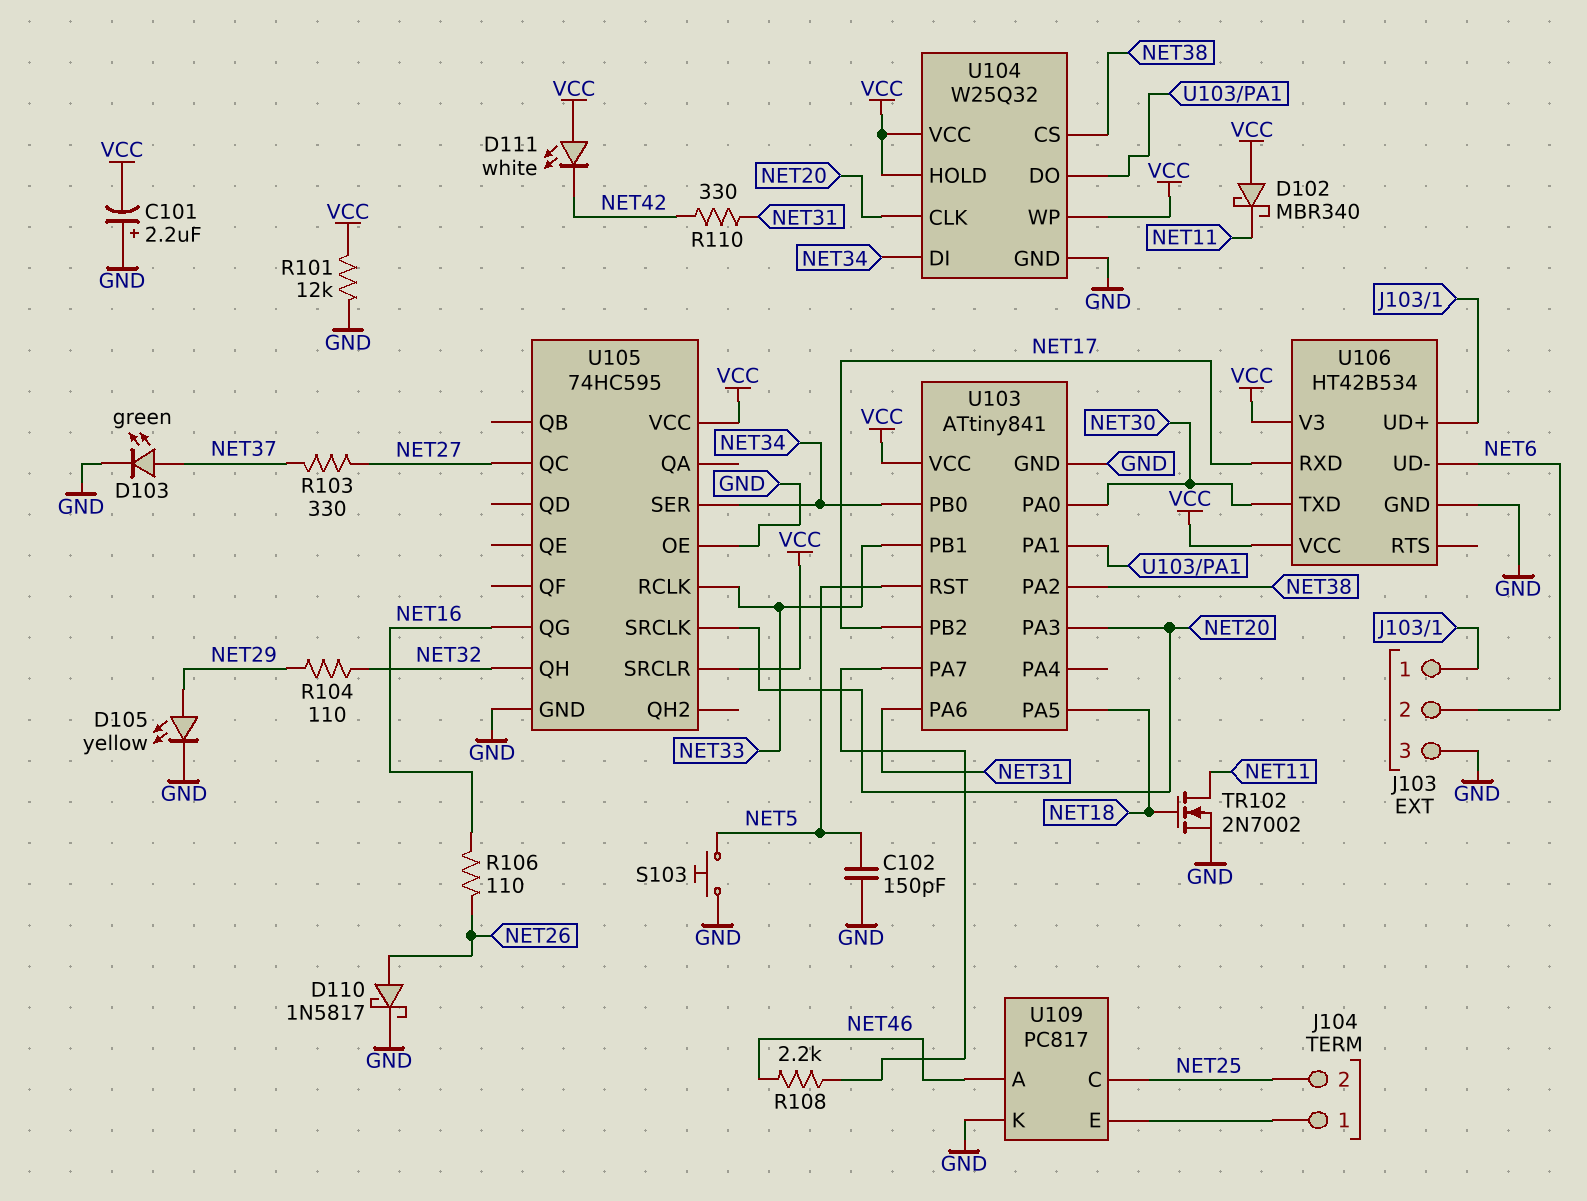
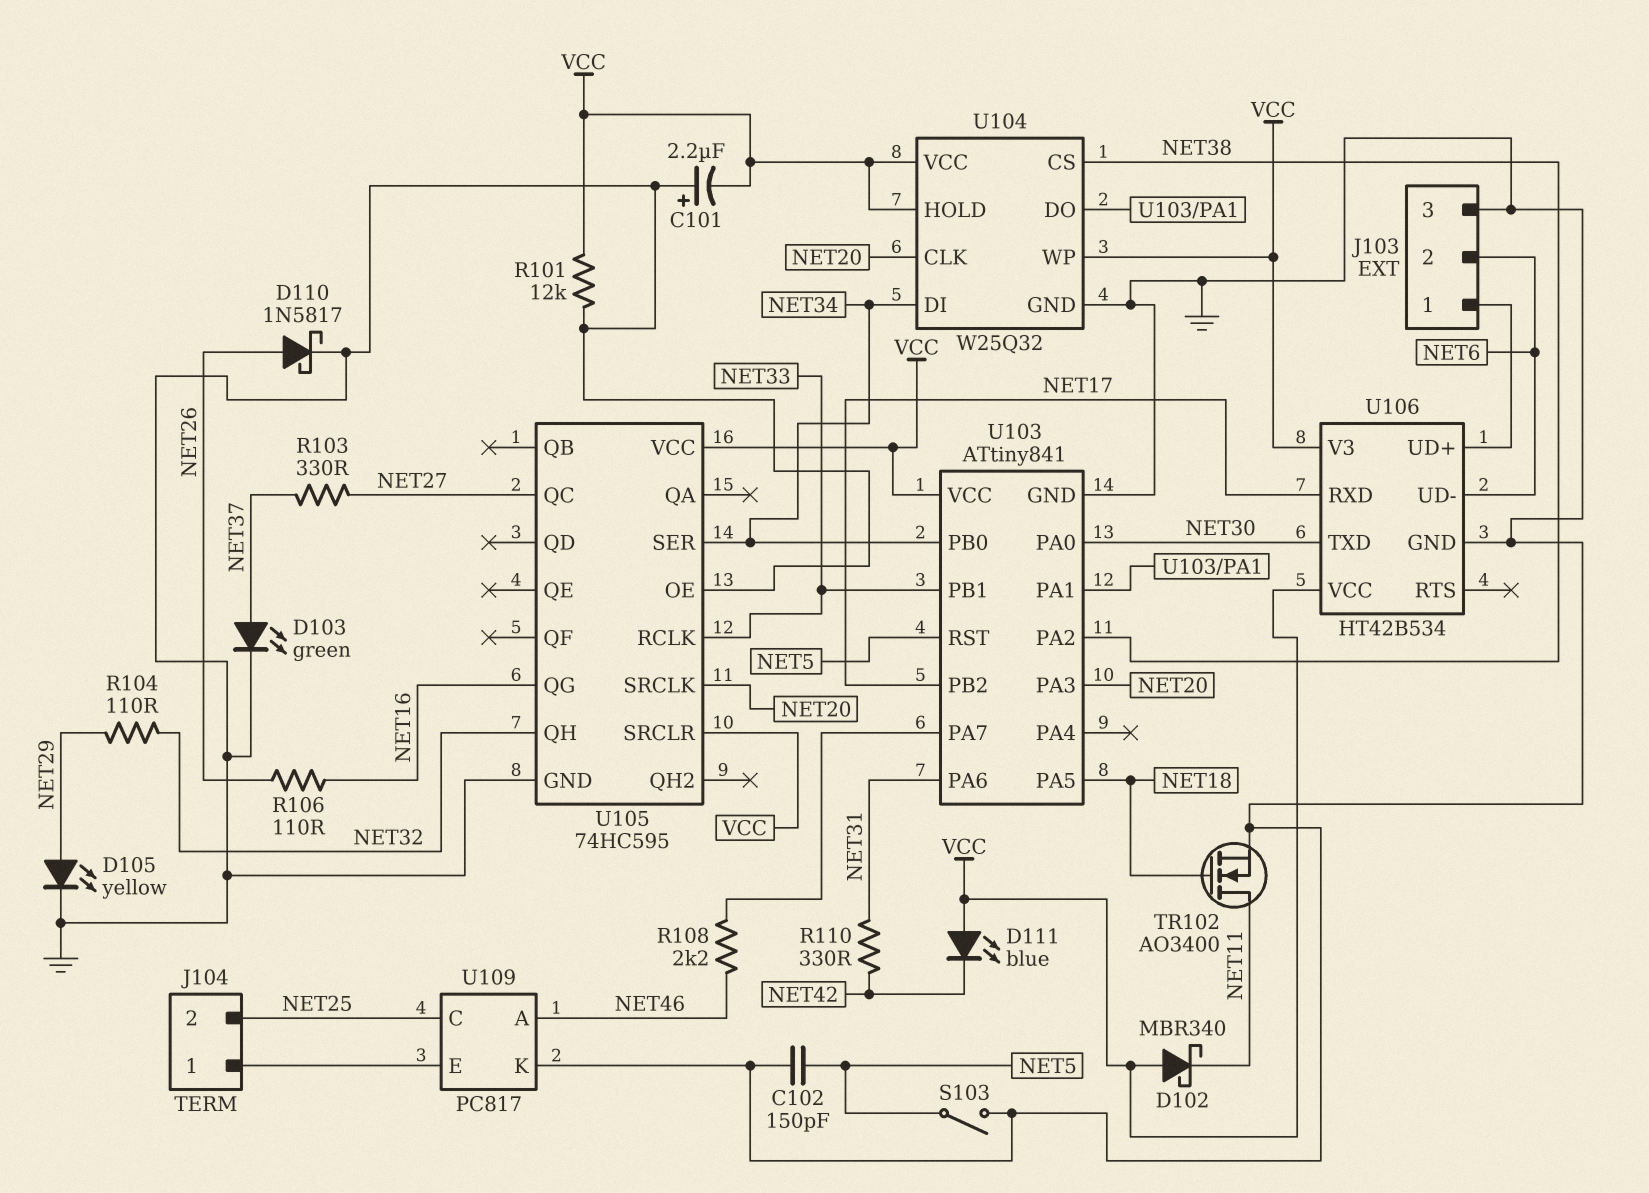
D111: LED white (A VCC, K NET42) -> LED blue (A VCC, K NET42)
S103: button (GND, NET5) -> switch (GND, NET5)
TR102: NMOS 2N7002 (G NET18, D NET11, S GND) -> NMOS AO3400 (G NET18, D NET11, S GND)

